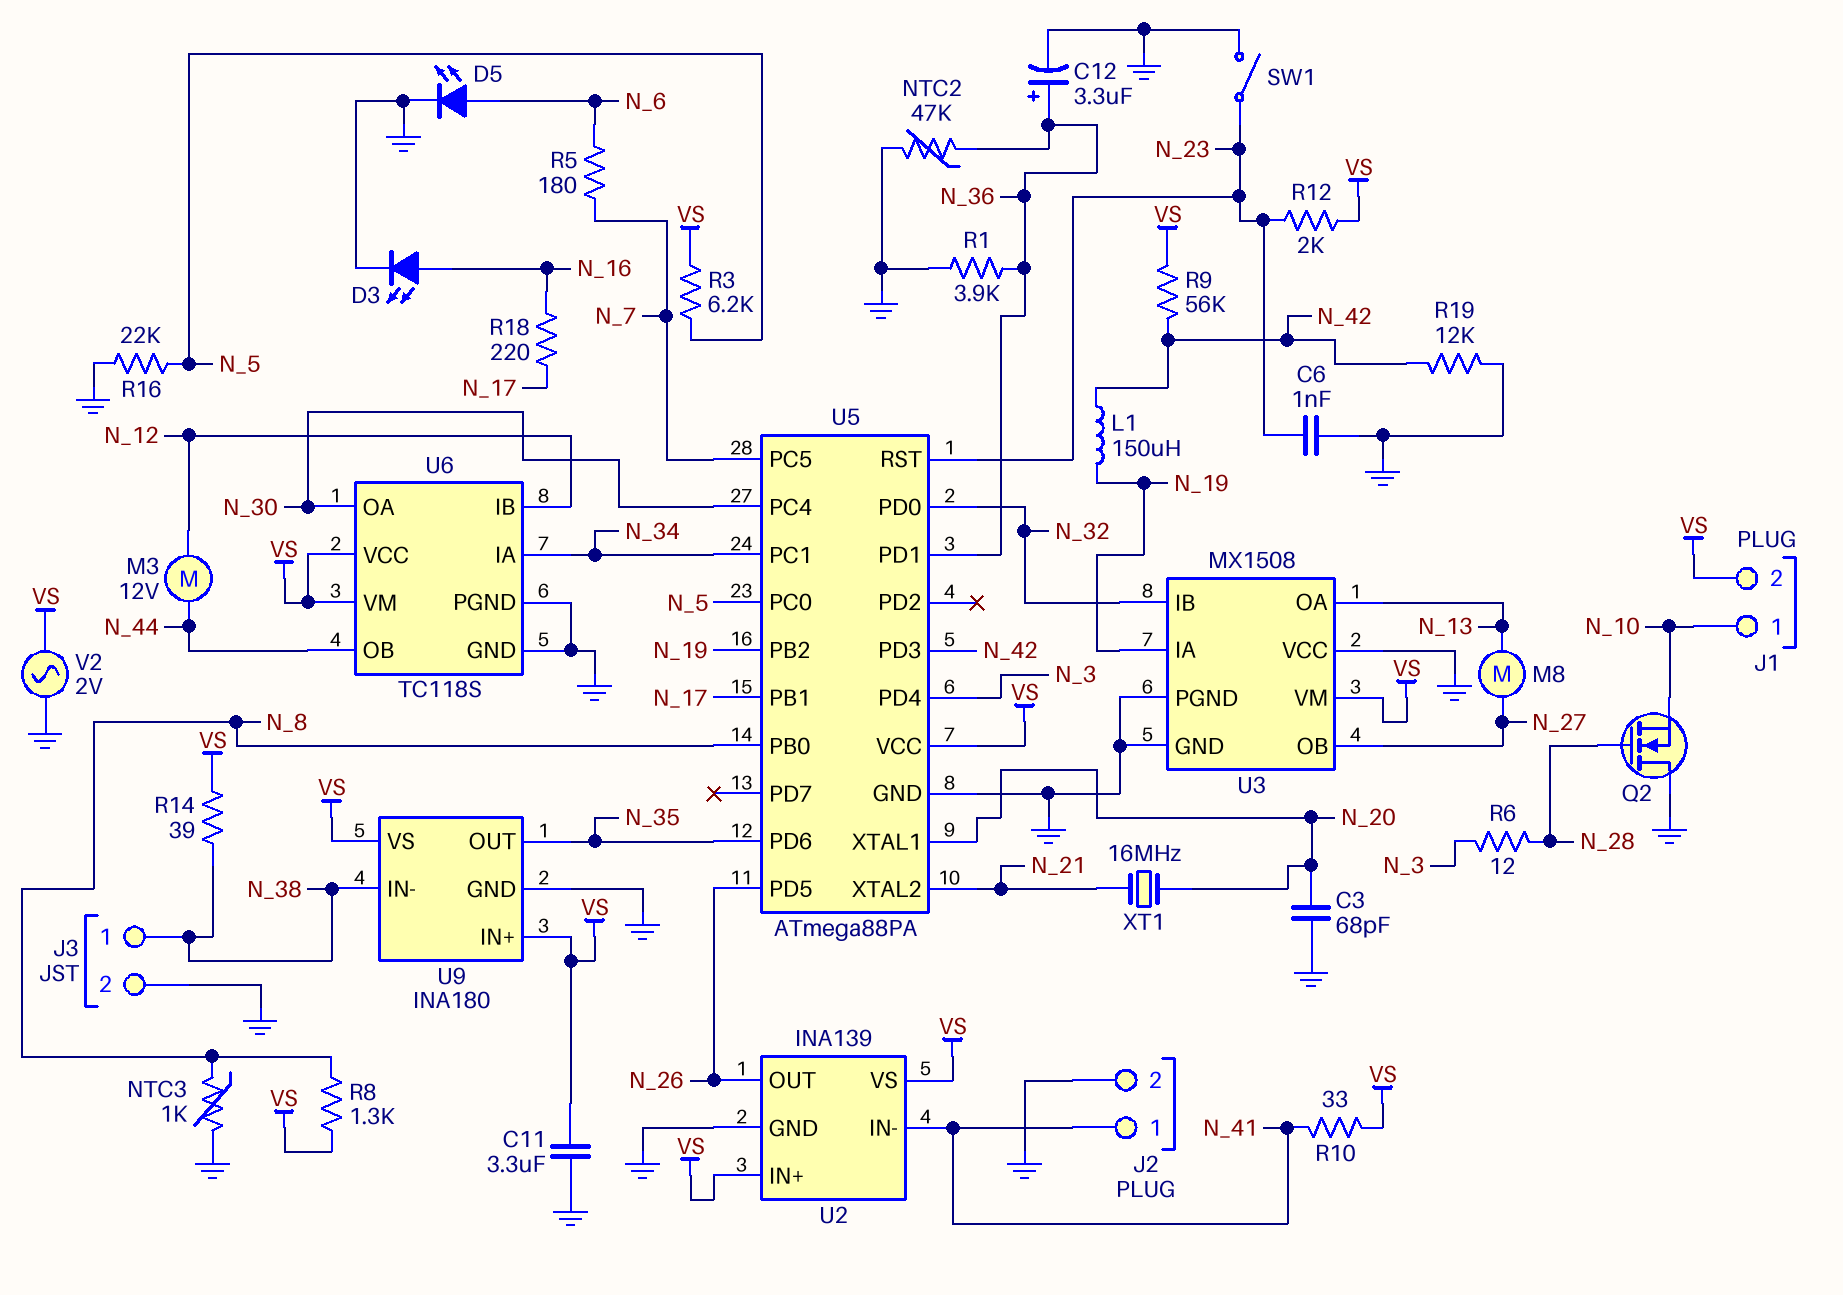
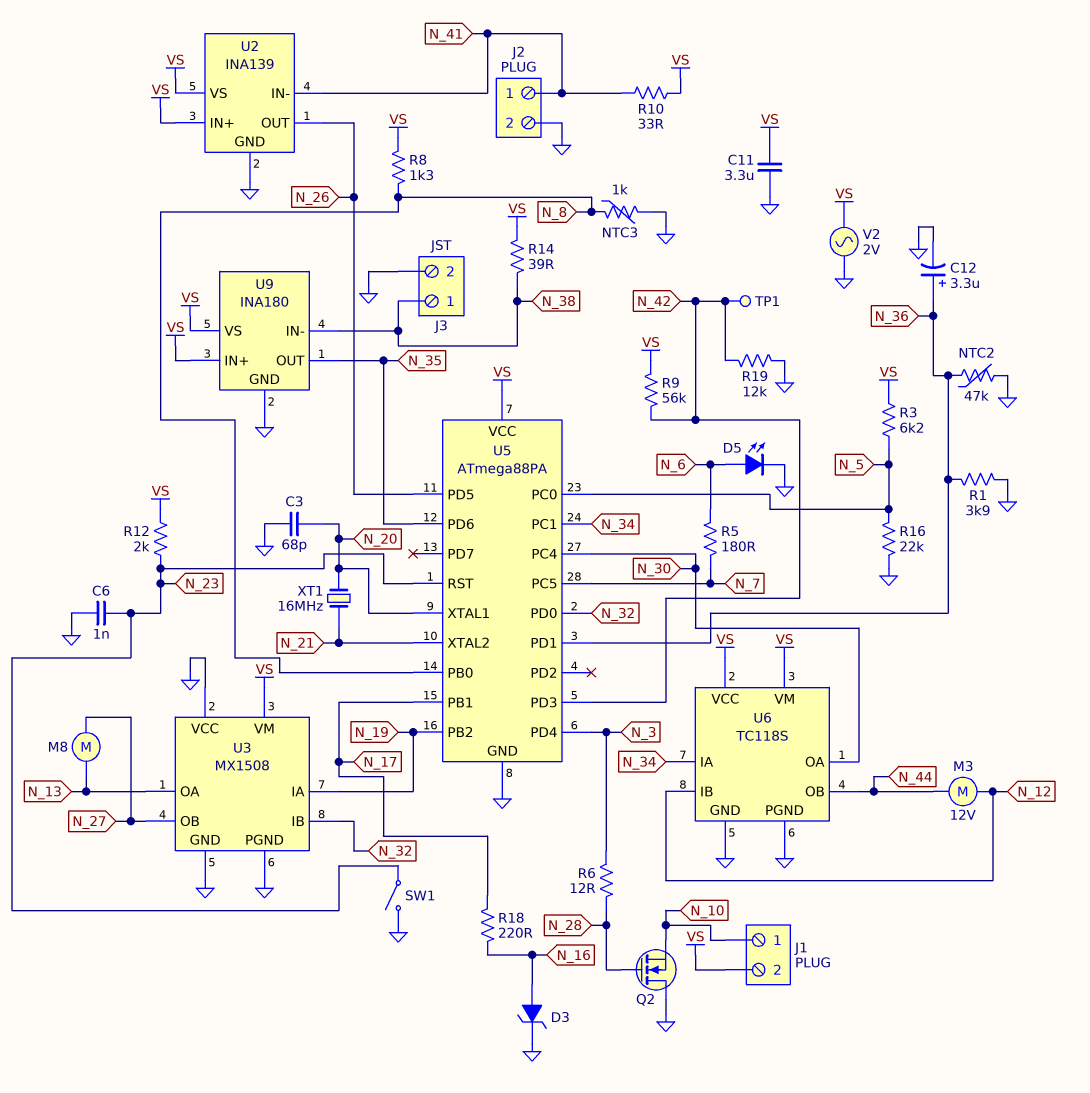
D3: LED (A N_16, K GND) -> zener (A N_16, K GND)
L1: 150uH (N_19, N_42) -> none
TP1: none -> test point (N_42)

